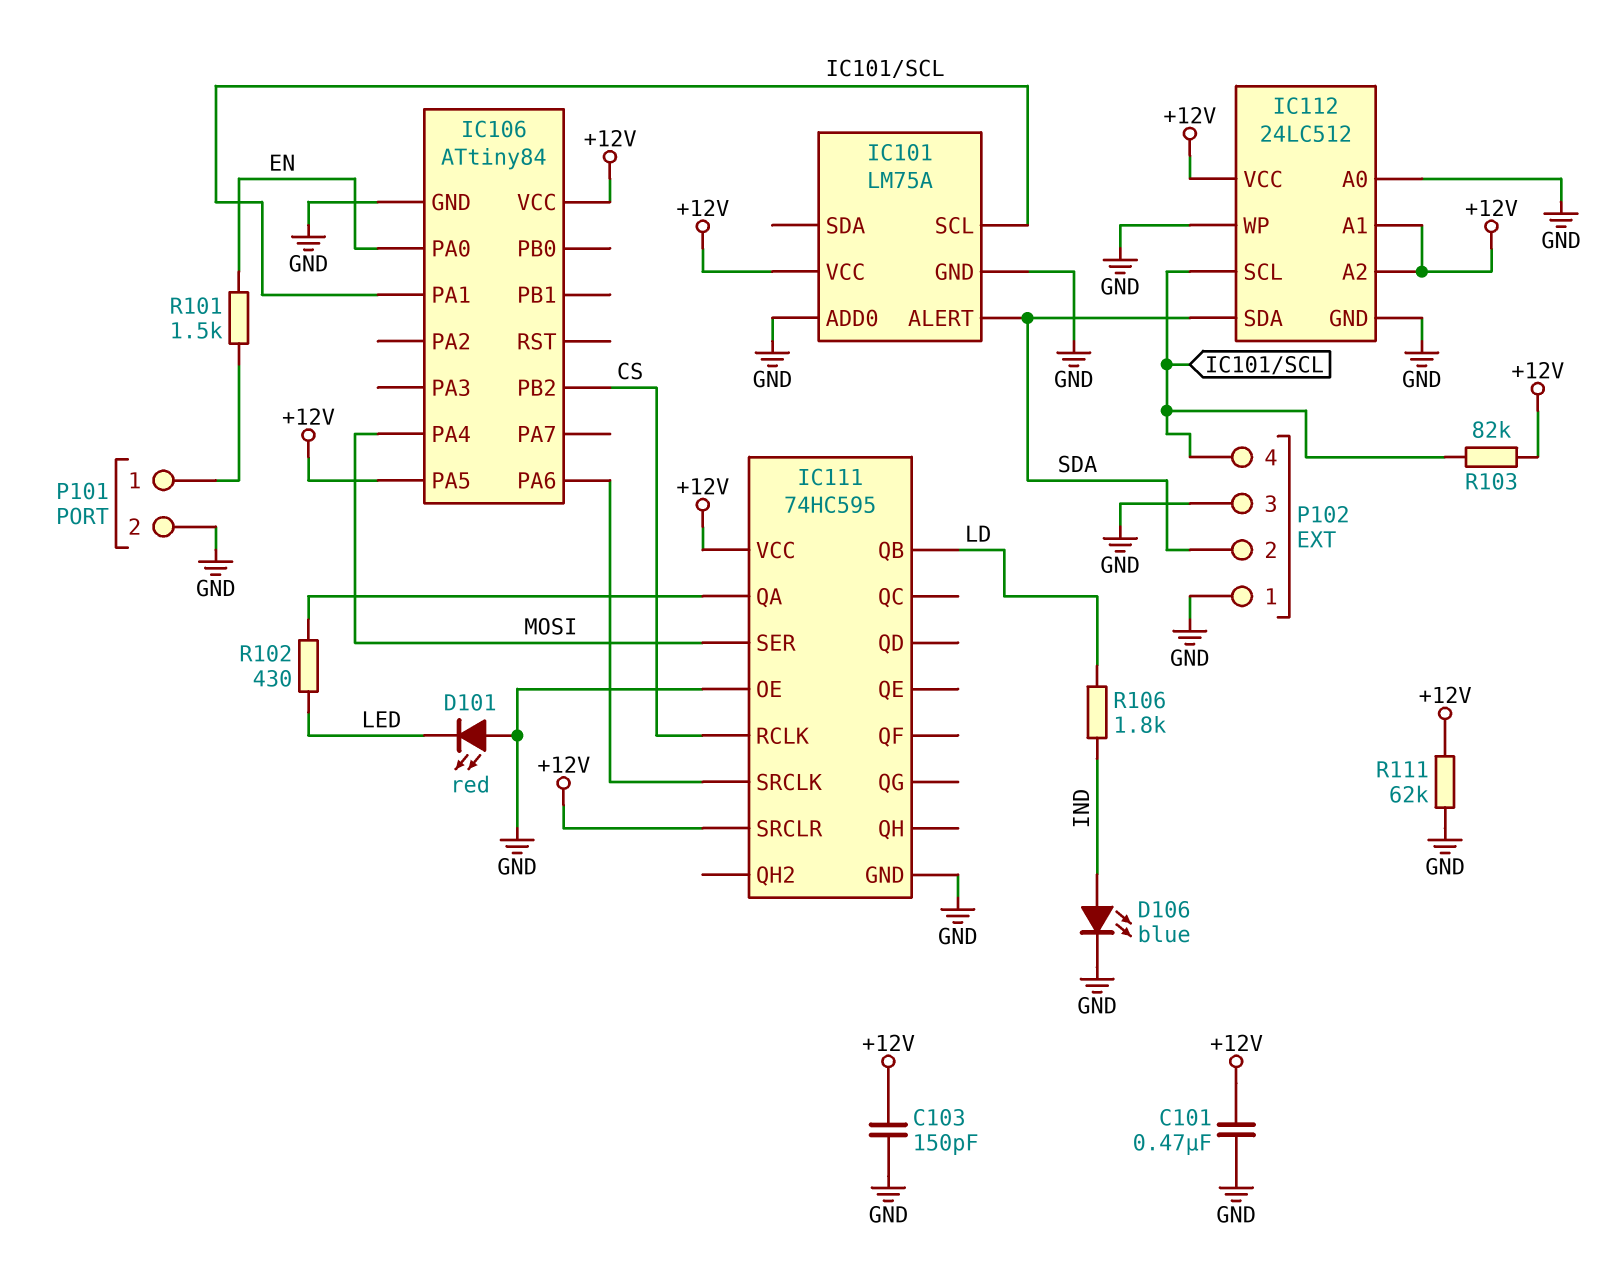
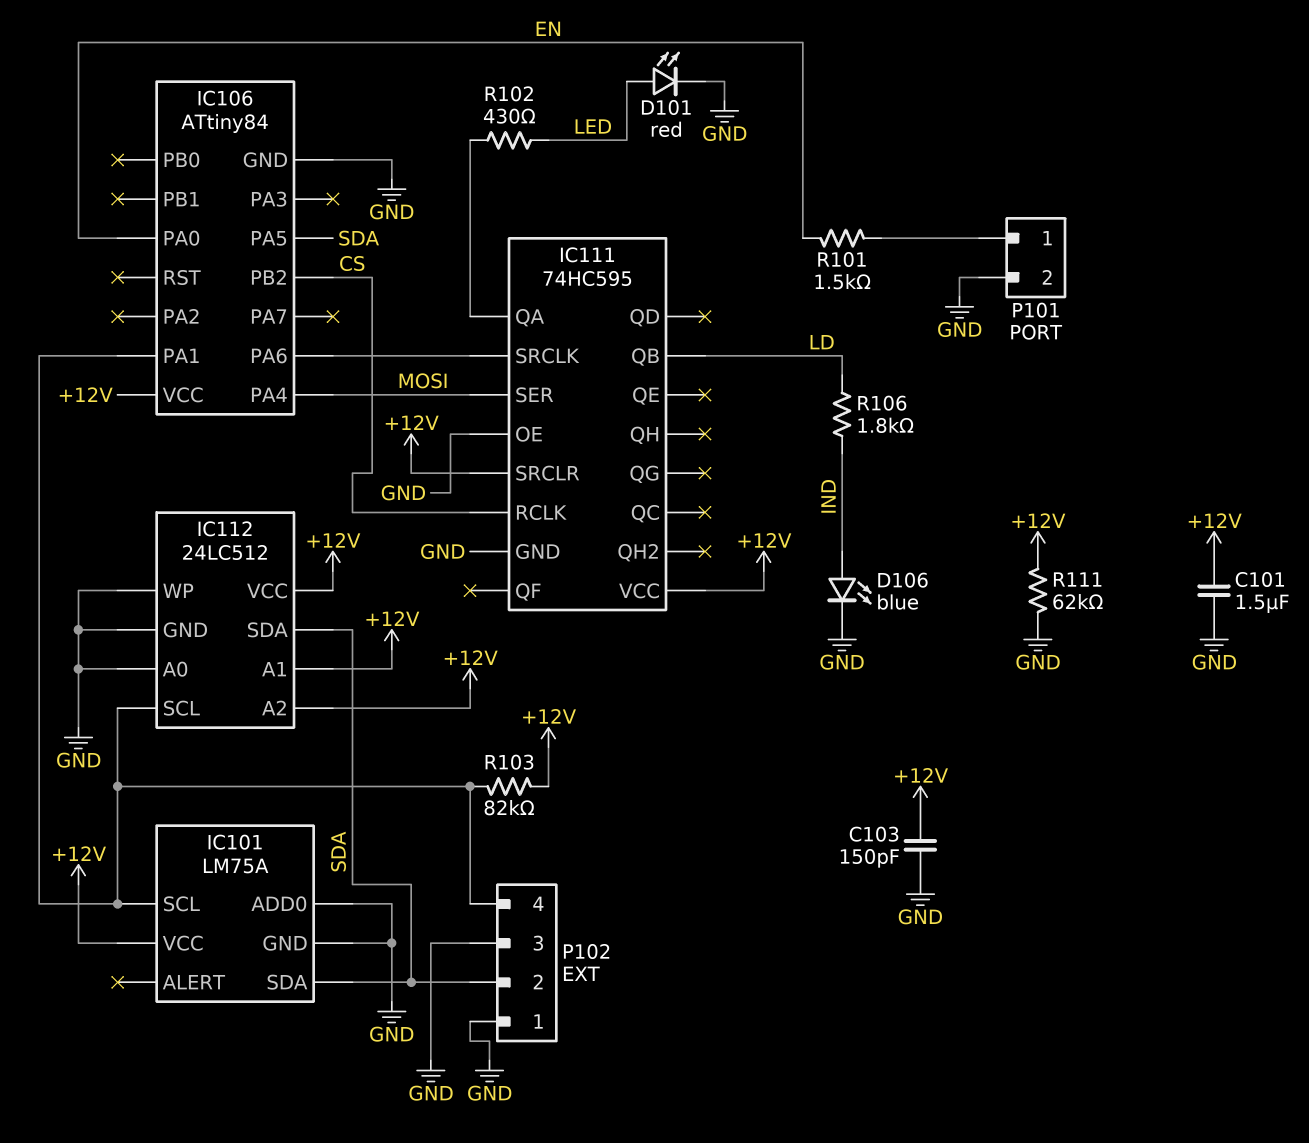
C101: 470nF (+12V, GND) -> 1.5uF (+12V, GND)
D101: LED red (A GND, K LED) -> LED red (A LED, K GND)
IC101 pin ALERT: SDA -> none
IC101 pin SDA: none -> SDA
IC106 pin PA5: +12V -> SDA

